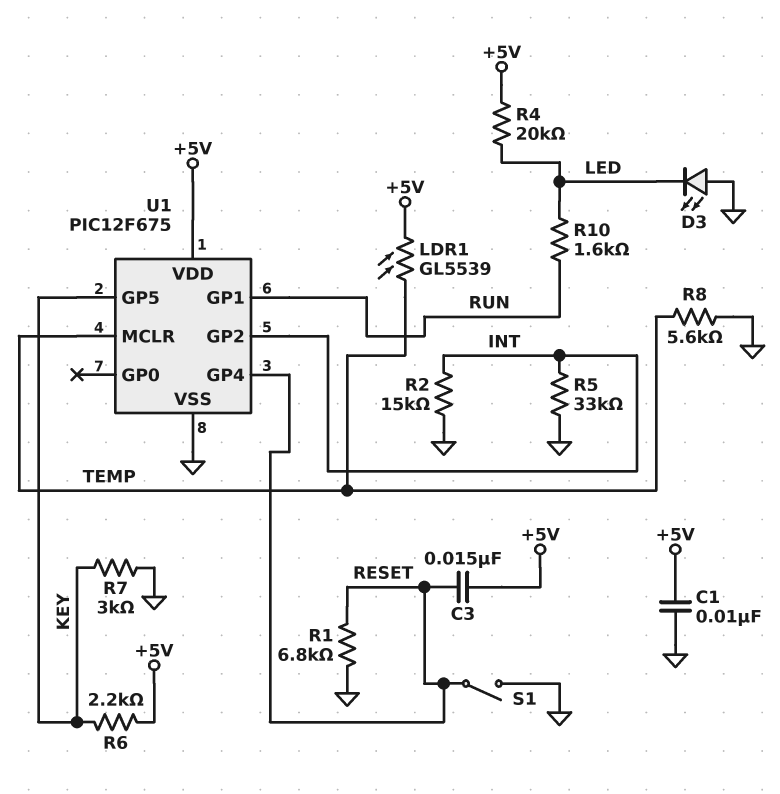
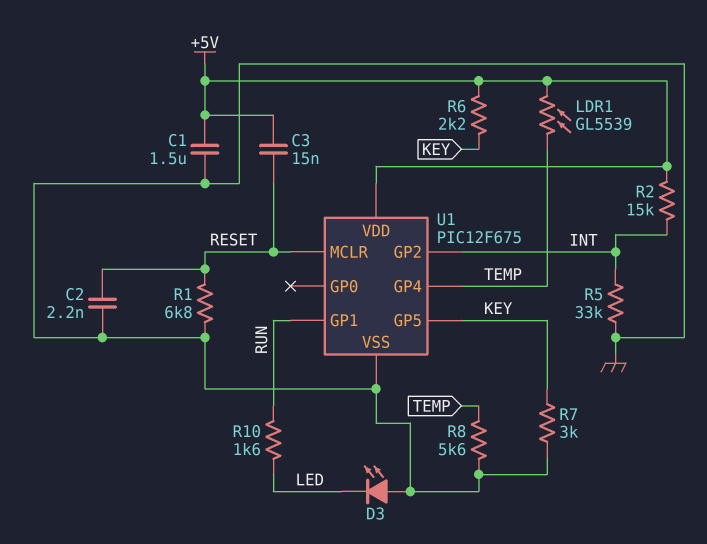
C1: 10nF (+5V, GND) -> 1.5uF (+5V, GND)
C2: none -> 2.2nF (GND, RESET)
R2: 15k (GND, INT) -> 15k (+5V, INT)
R4: 20k (+5V, LED) -> none
S1: switch (GND, RESET) -> none
U1 pin GP4: RESET -> TEMP
U1 pin MCLR: TEMP -> RESET

